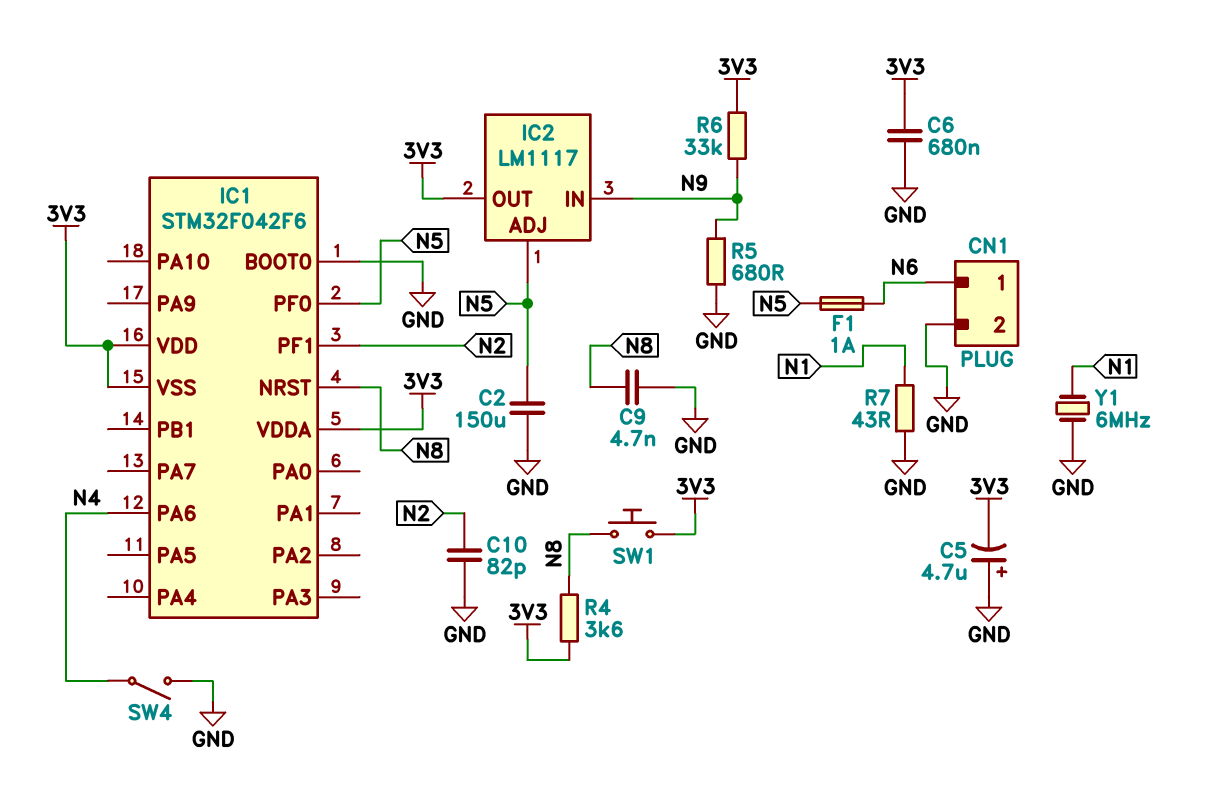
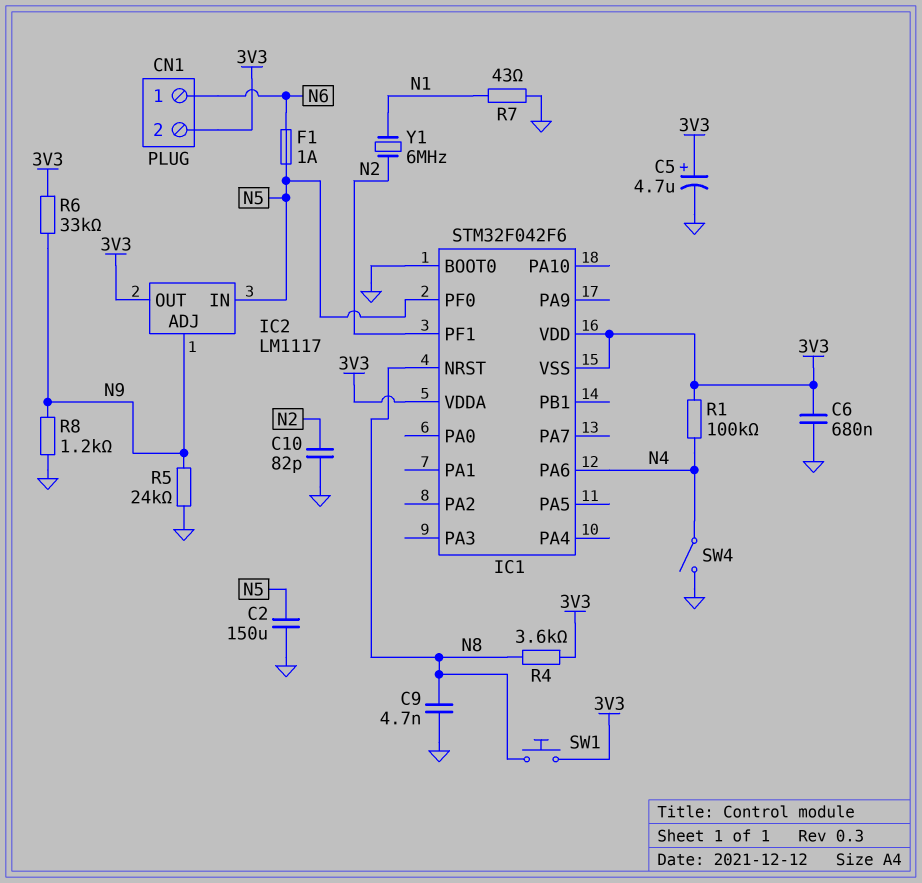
C5: 4.7uF (plus GND, minus 3V3) -> 4.7uF (plus 3V3, minus GND)
CN1 pin 2: GND -> 3V3
IC2 pin ADJ: N5 -> N9
IC2 pin IN: N9 -> N5
R1: none -> 100k (3V3, N4)
R5: 680 (GND, N9) -> 24k (GND, N9)
R8: none -> 1.2k (GND, N9)
Y1: 6MHz (GND, N1) -> 6MHz (N1, N2)

